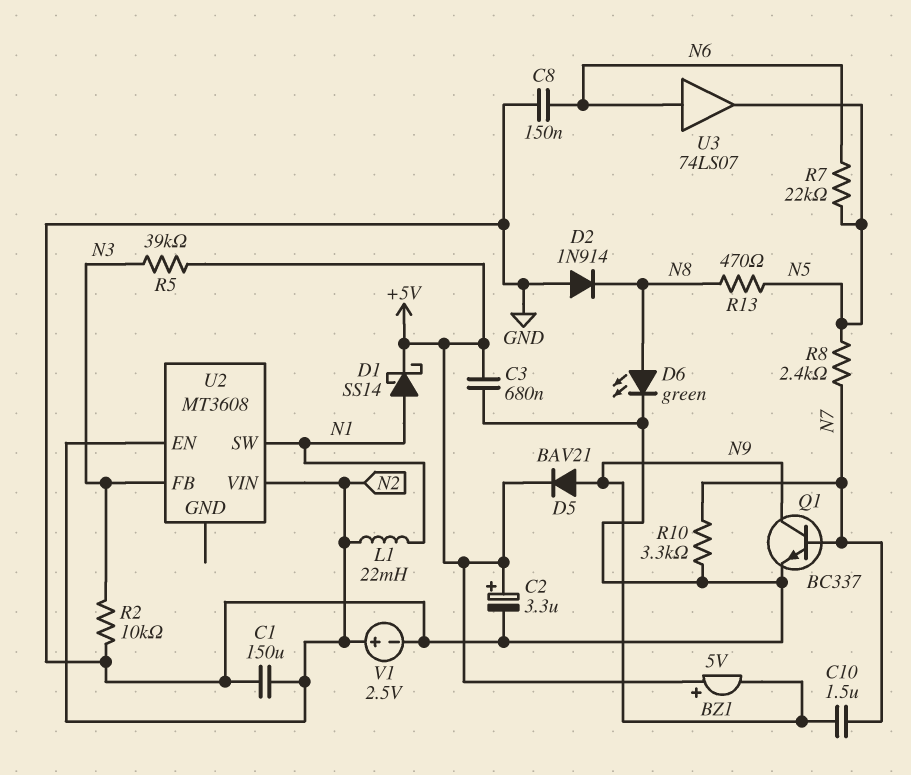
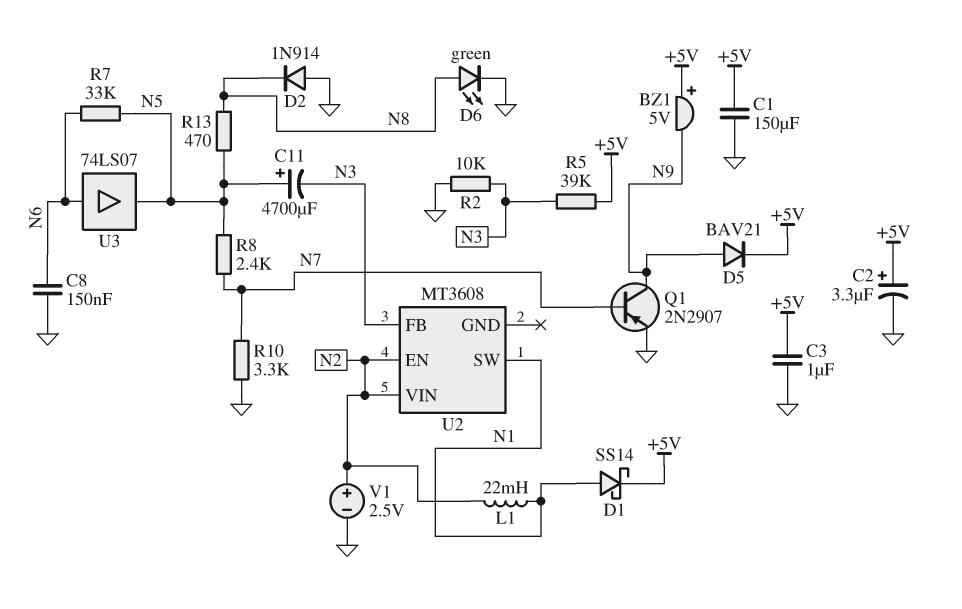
C1: 150uF (GND, N2) -> 150uF (+5V, GND)
C3: 680nF (+5V, GND) -> 1uF (+5V, GND)
C10: 1.5uF (N7, N9) -> none
C11: none -> 4700uF (plus N5, minus N3)
Q1: NPN BC337 (B N7, C N9, E GND) -> PNP 2N2907 (B N7, C N9, E GND)
R7: 22k (N5, N6) -> 33k (N5, N6)

